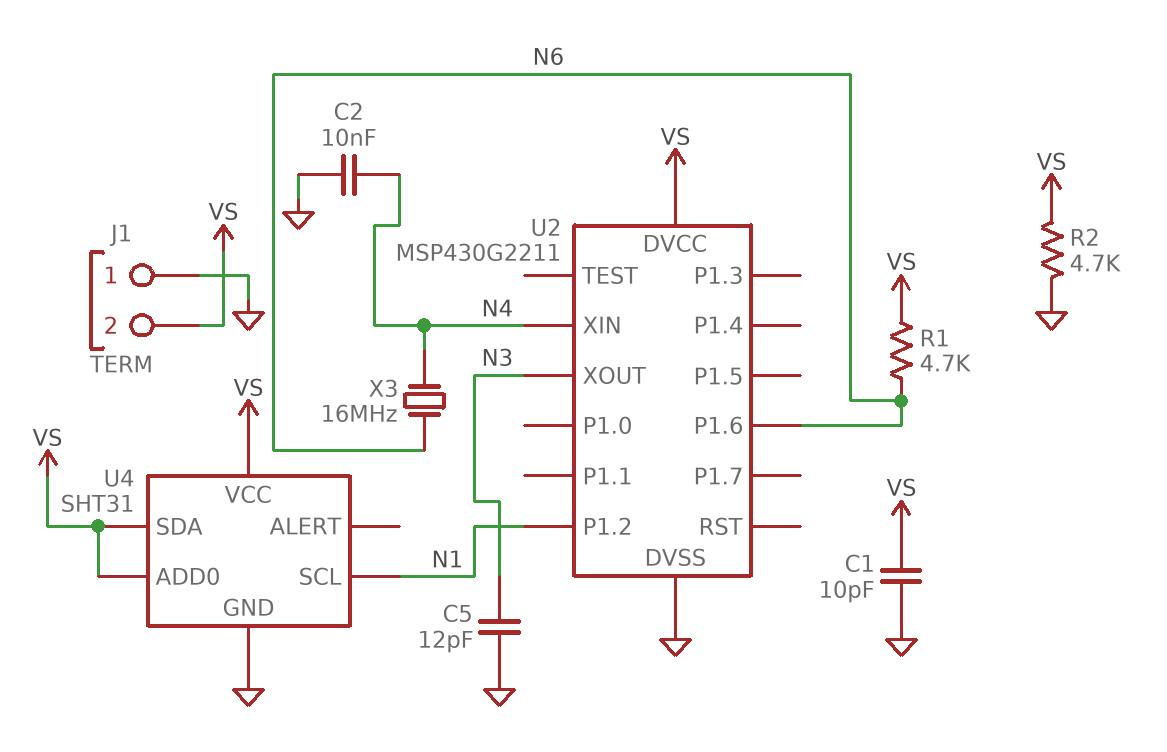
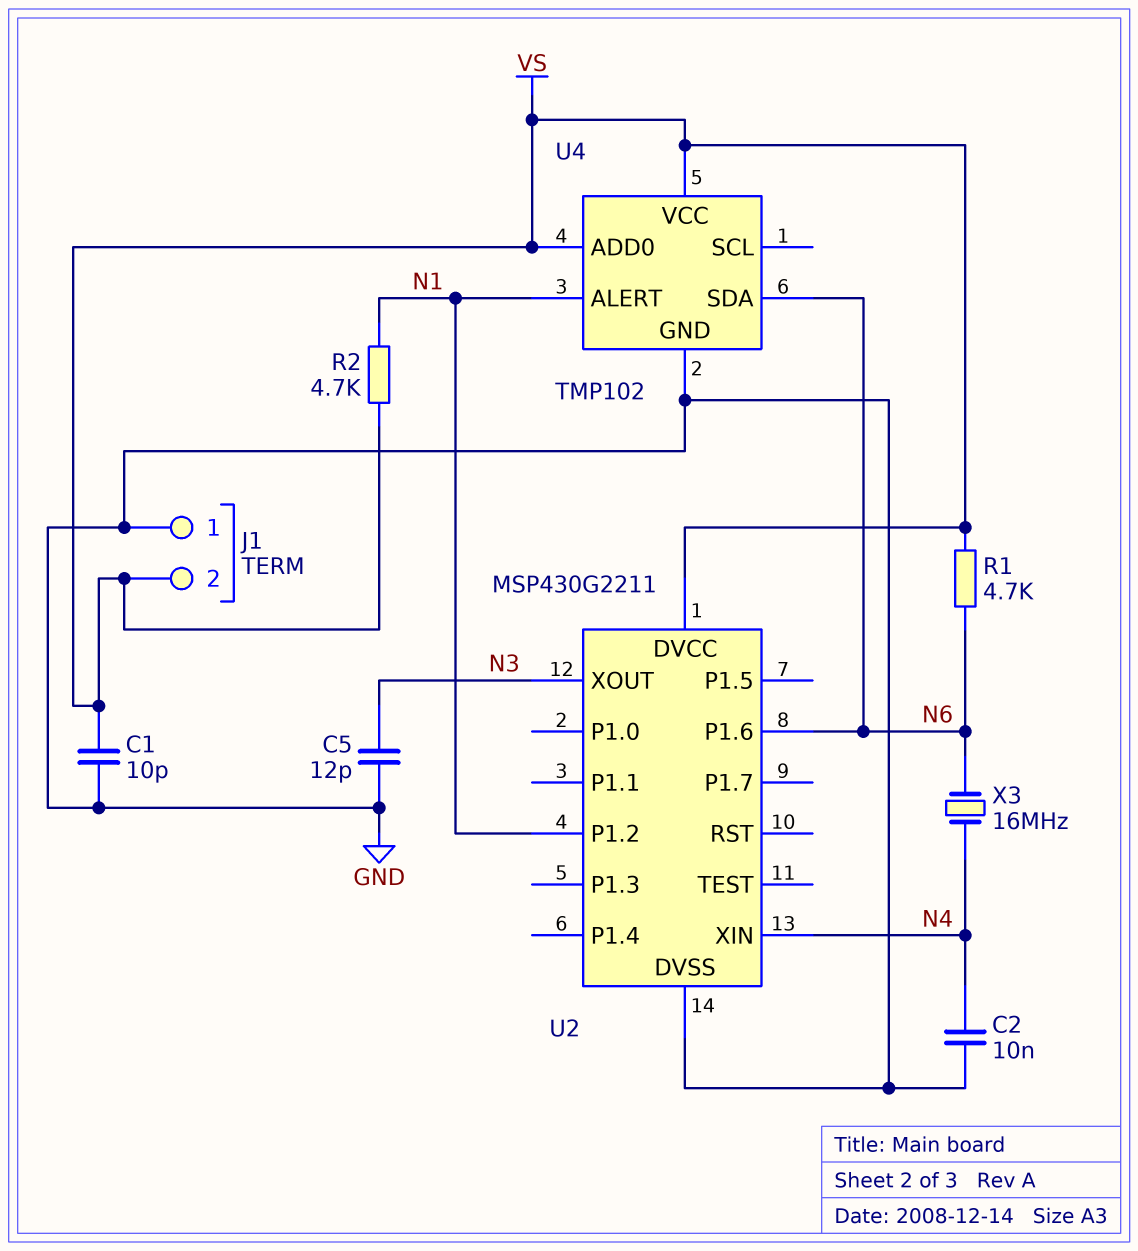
R2: 4.7k (GND, VS) -> 4.7k (N1, VS)
U4: SHT31 -> TMP102
U4 pin ALERT: none -> N1
U4 pin SCL: N1 -> none
U4 pin SDA: VS -> N6

